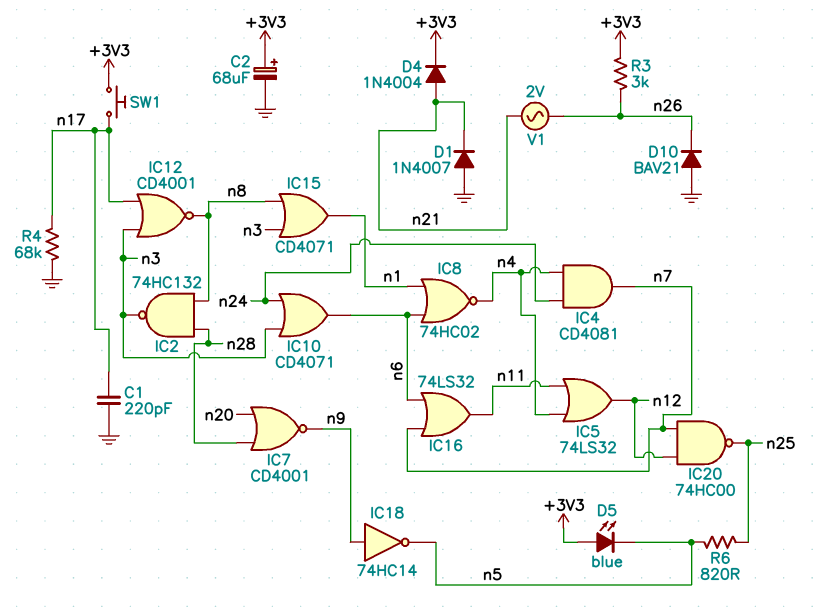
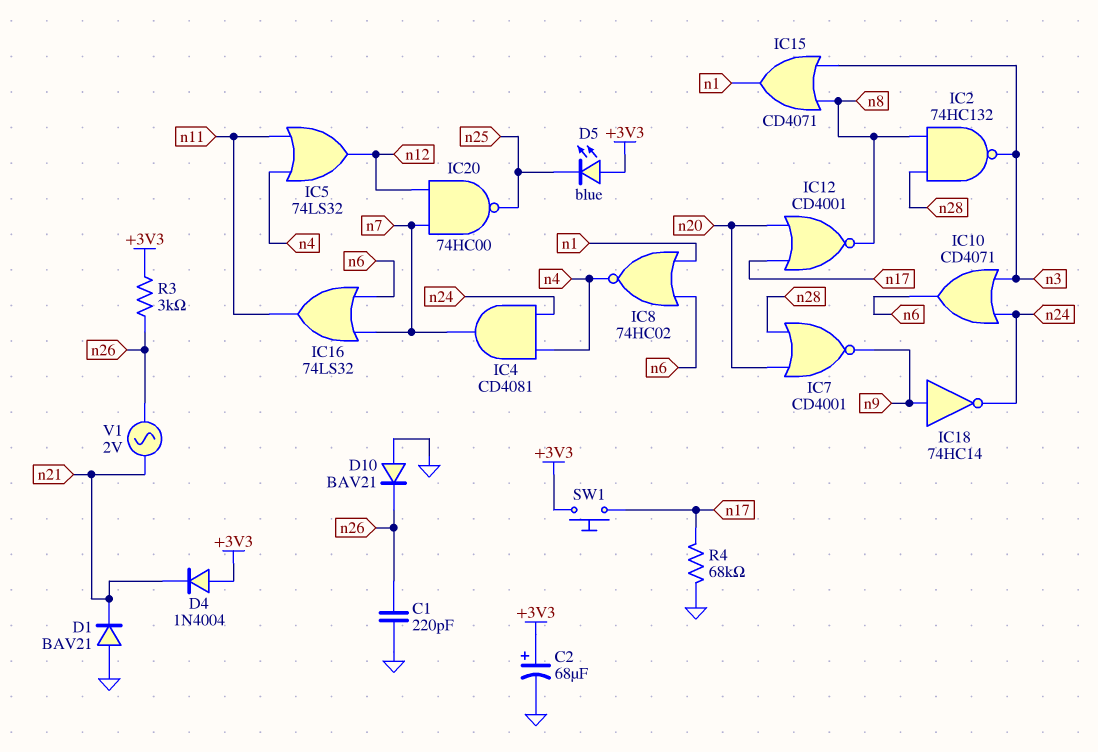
C1: 220pF (GND, n17) -> 220pF (GND, n26)
D1: diode 1N4007 (A GND, K n21) -> diode BAV21 (A GND, K n21)
D4: diode 1N4004 (A n21, K +3V3) -> diode 1N4004 (A +3V3, K n21)
D5: LED blue (A +3V3, K n5) -> LED blue (A +3V3, K n25)
IC12: NOR CD4001 (in n3, in n17, out n8) -> NOR CD4001 (in n17, in n20, out n8)
IC18: NOT 74HC14 (in n9, out n5) -> NOT 74HC14 (in n9, out n24)
R6: 820 (n5, n25) -> none

